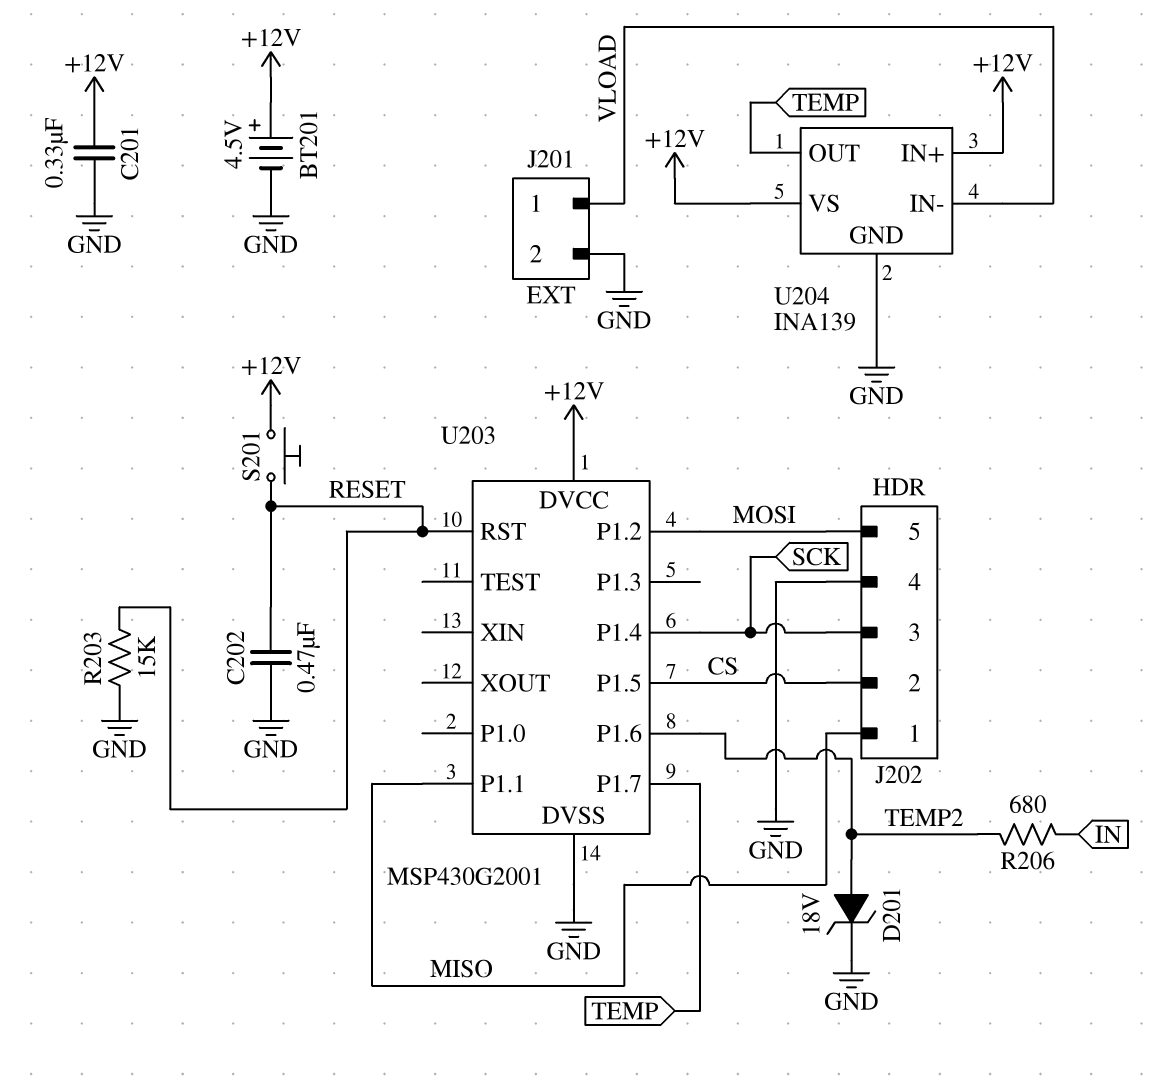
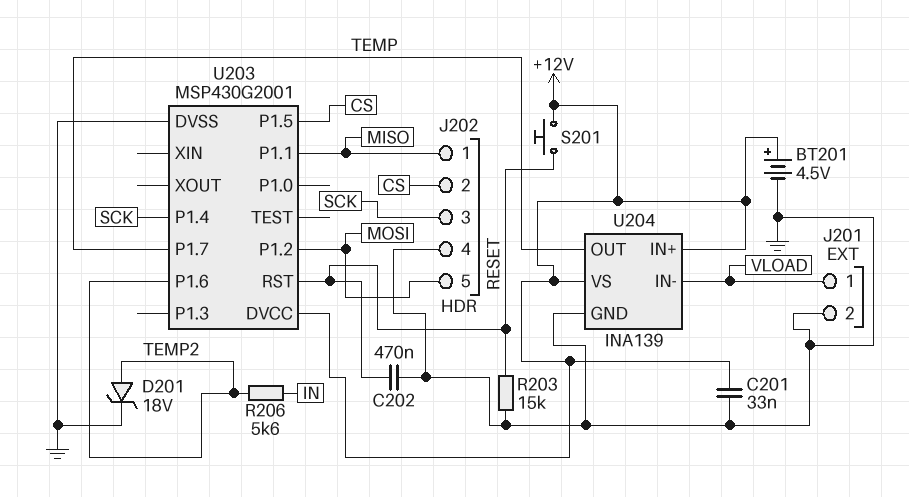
C201: 330nF (+12V, GND) -> 33nF (+12V, GND)
R206: 680 (IN, TEMP2) -> 5.6k (IN, TEMP2)

